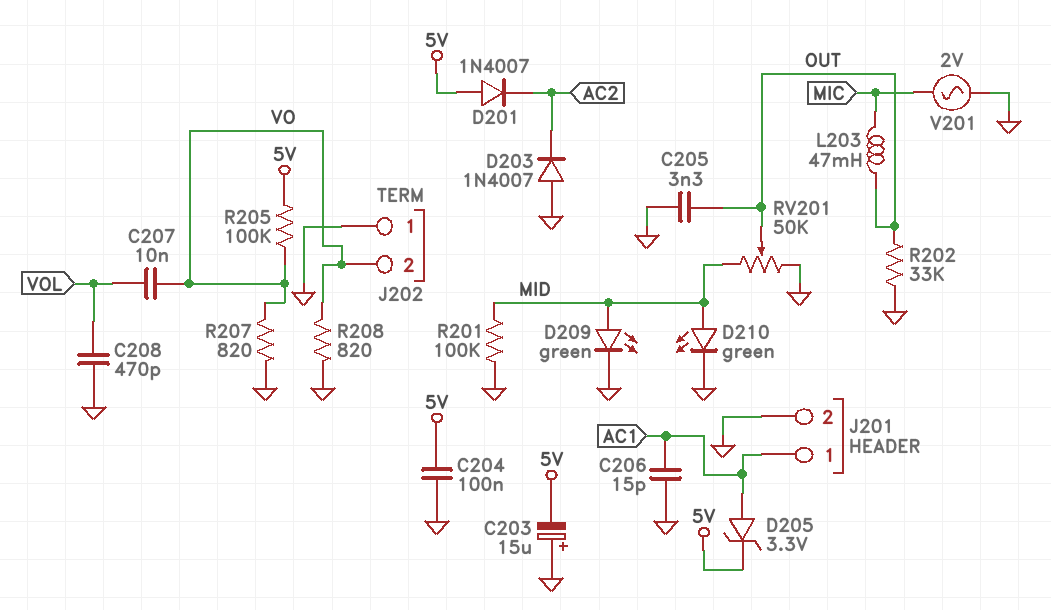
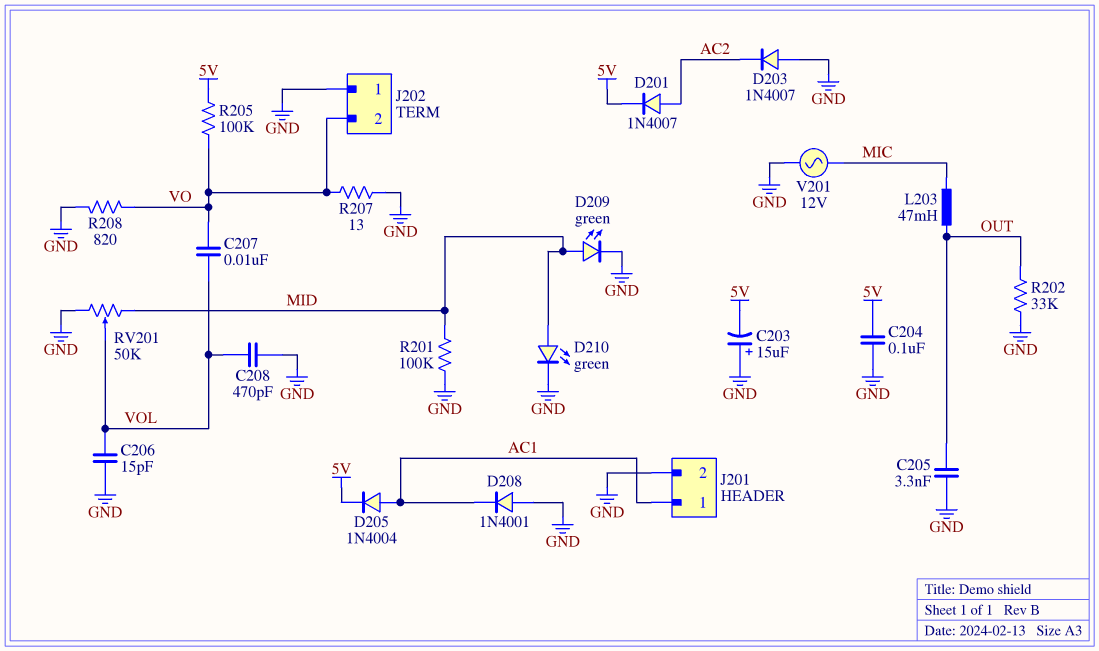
C206: 15pF (AC1, GND) -> 15pF (GND, VOL)
D201: diode 1N4007 (A 5V, K AC2) -> diode 1N4007 (A AC2, K 5V)
D205: zener 3.3V (A AC1, K 5V) -> diode 1N4004 (A AC1, K 5V)
D208: none -> diode 1N4001 (A GND, K AC1)
R207: 820 (GND, VO) -> 13 (GND, VO)
RV201: 50k (GND, MID, wiper OUT) -> 50k (GND, MID, wiper VOL)
V201: AC 2V (GND, MIC) -> AC 12V (GND, MIC)

